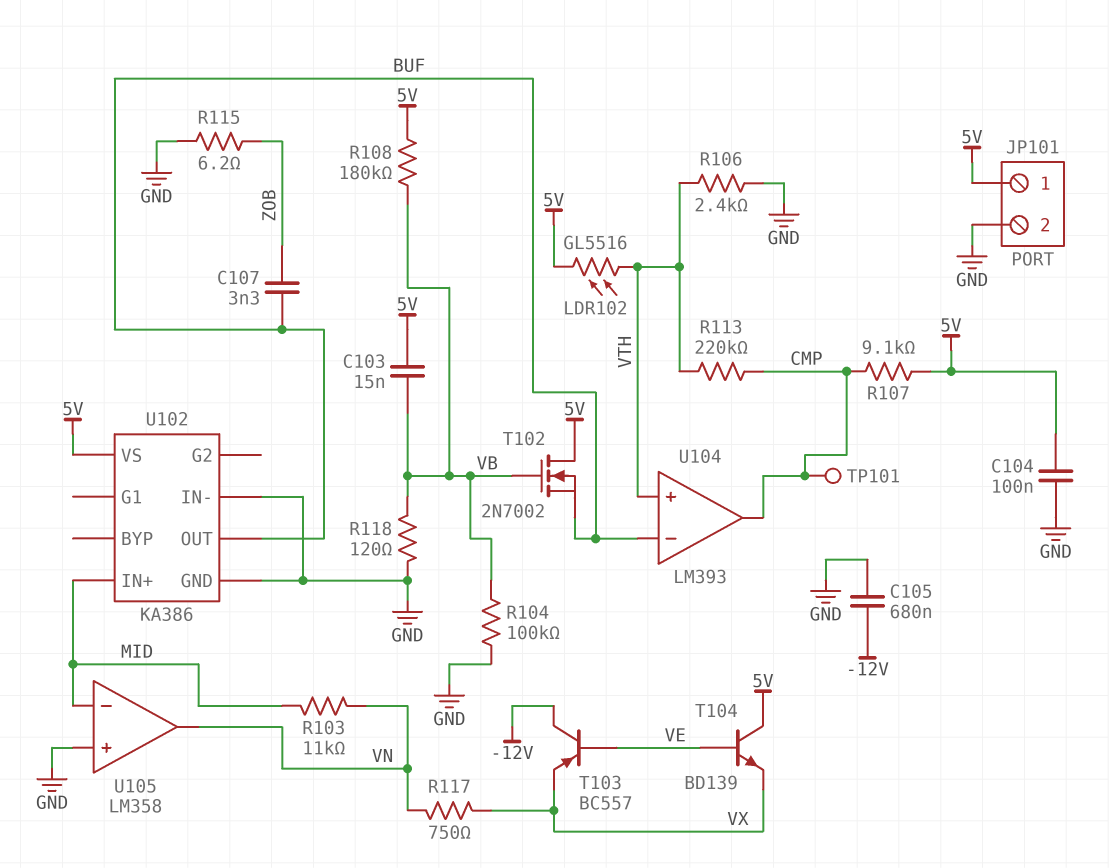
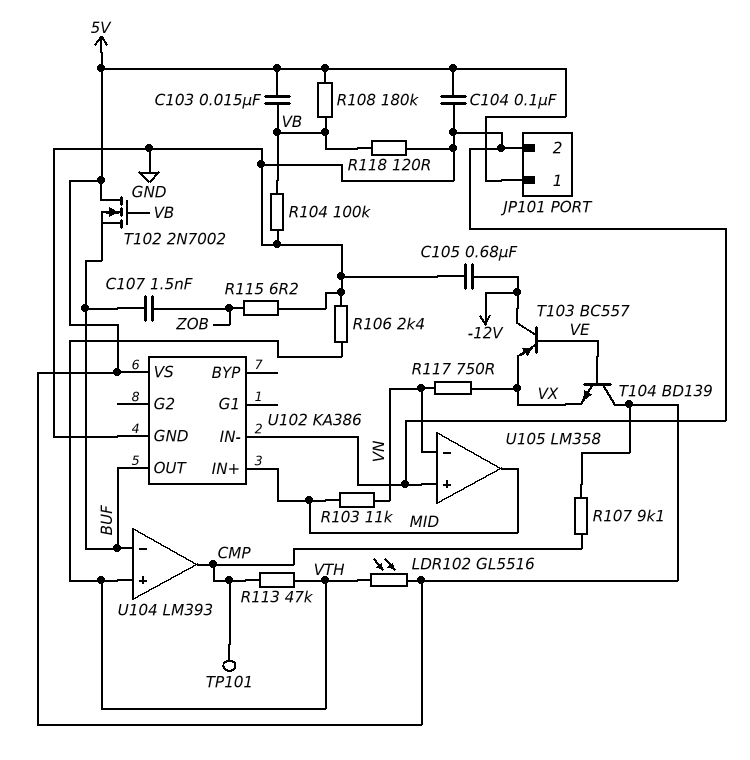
C107: 3.3nF (BUF, ZOB) -> 1.5nF (BUF, ZOB)
R113: 220k (CMP, VTH) -> 47k (CMP, VTH)
U105 pin in-: MID -> VN
U105 pin out: VN -> MID

